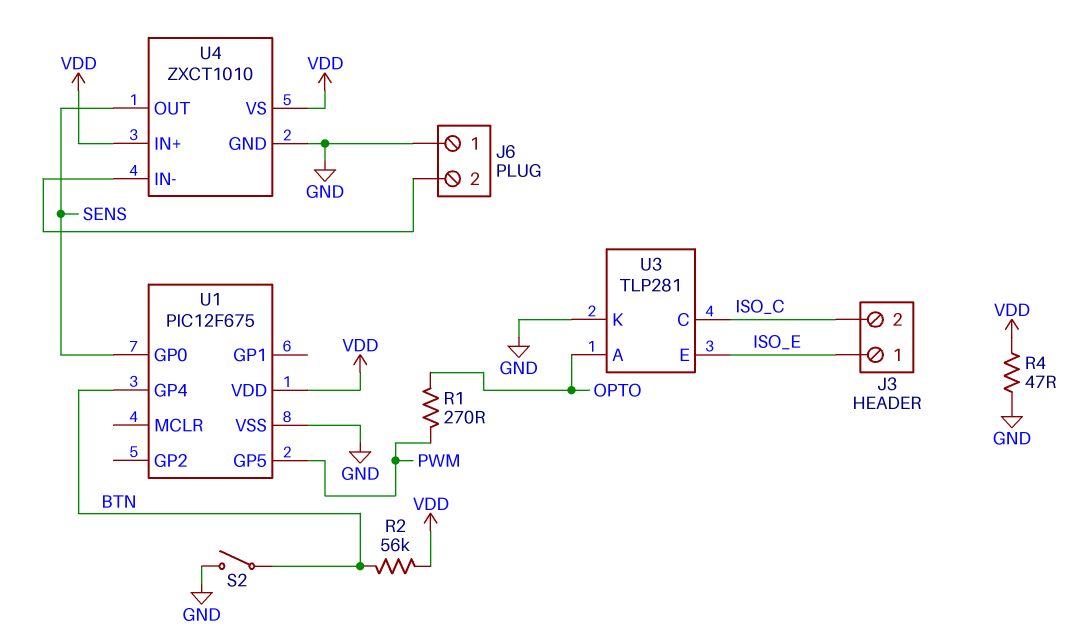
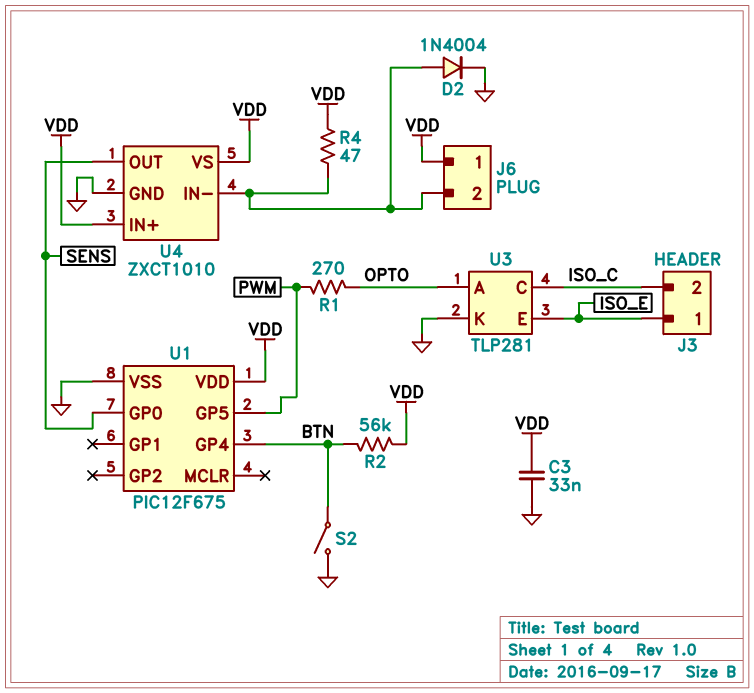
C3: none -> 33nF (GND, VDD)
D2: none -> diode 1N4004 (A J6/2, K GND)
J6 pin 1: GND -> VDD
R4: 47 (GND, VDD) -> 47 (J6/2, VDD)

